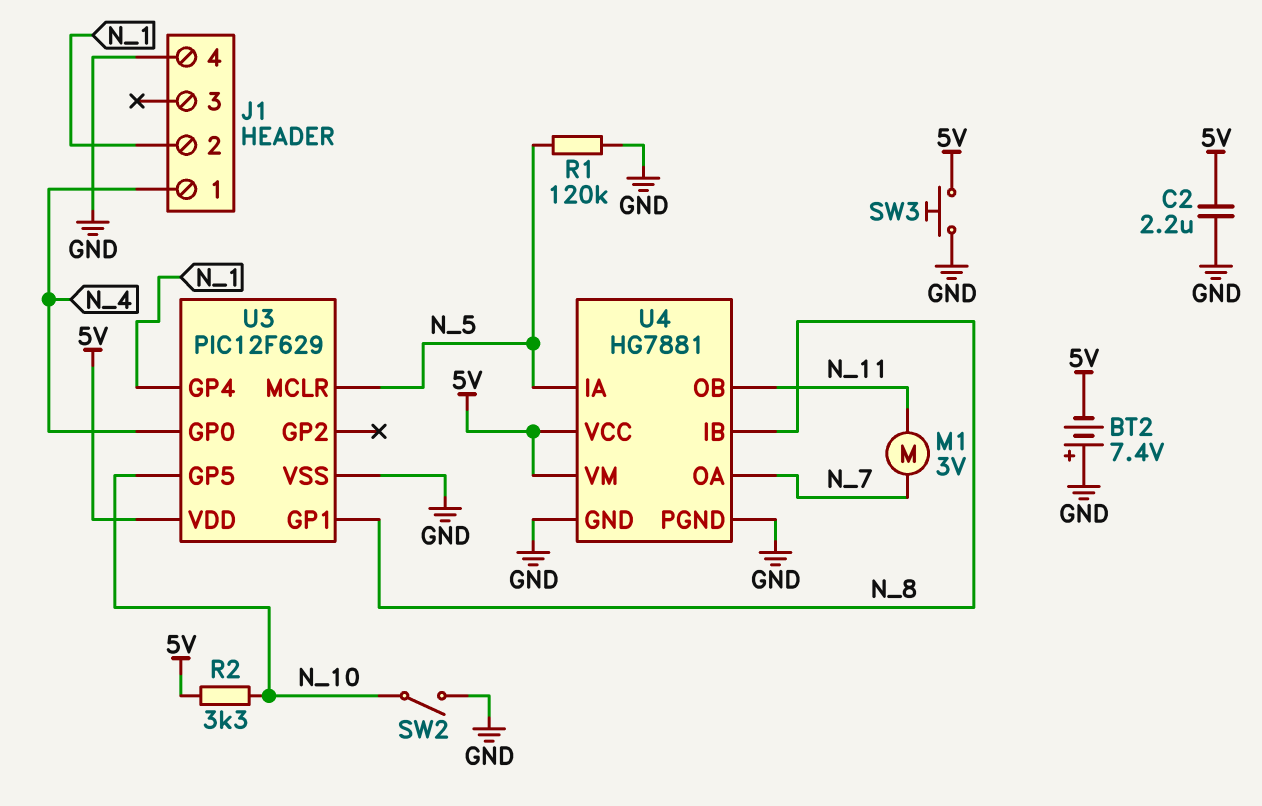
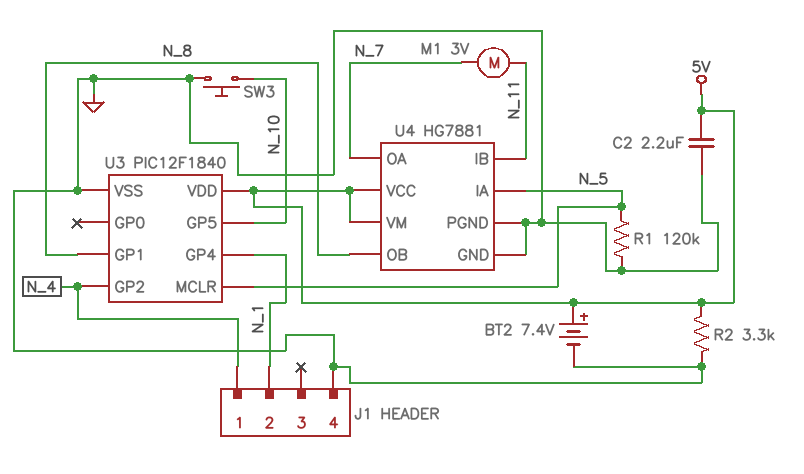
BT2: 7.4V (plus GND, minus 5V) -> 7.4V (plus 5V, minus GND)
R2: 3.3k (5V, N_10) -> 3.3k (5V, GND)
SW2: switch (GND, N_10) -> none
SW3: button (5V, GND) -> button (GND, N_10)
U3: PIC12F629 -> PIC12F1840
U3 pin GP0: N_4 -> none
U3 pin GP2: none -> N_4
U4 pin IB: N_8 -> N_11
U4 pin OB: N_11 -> N_8

